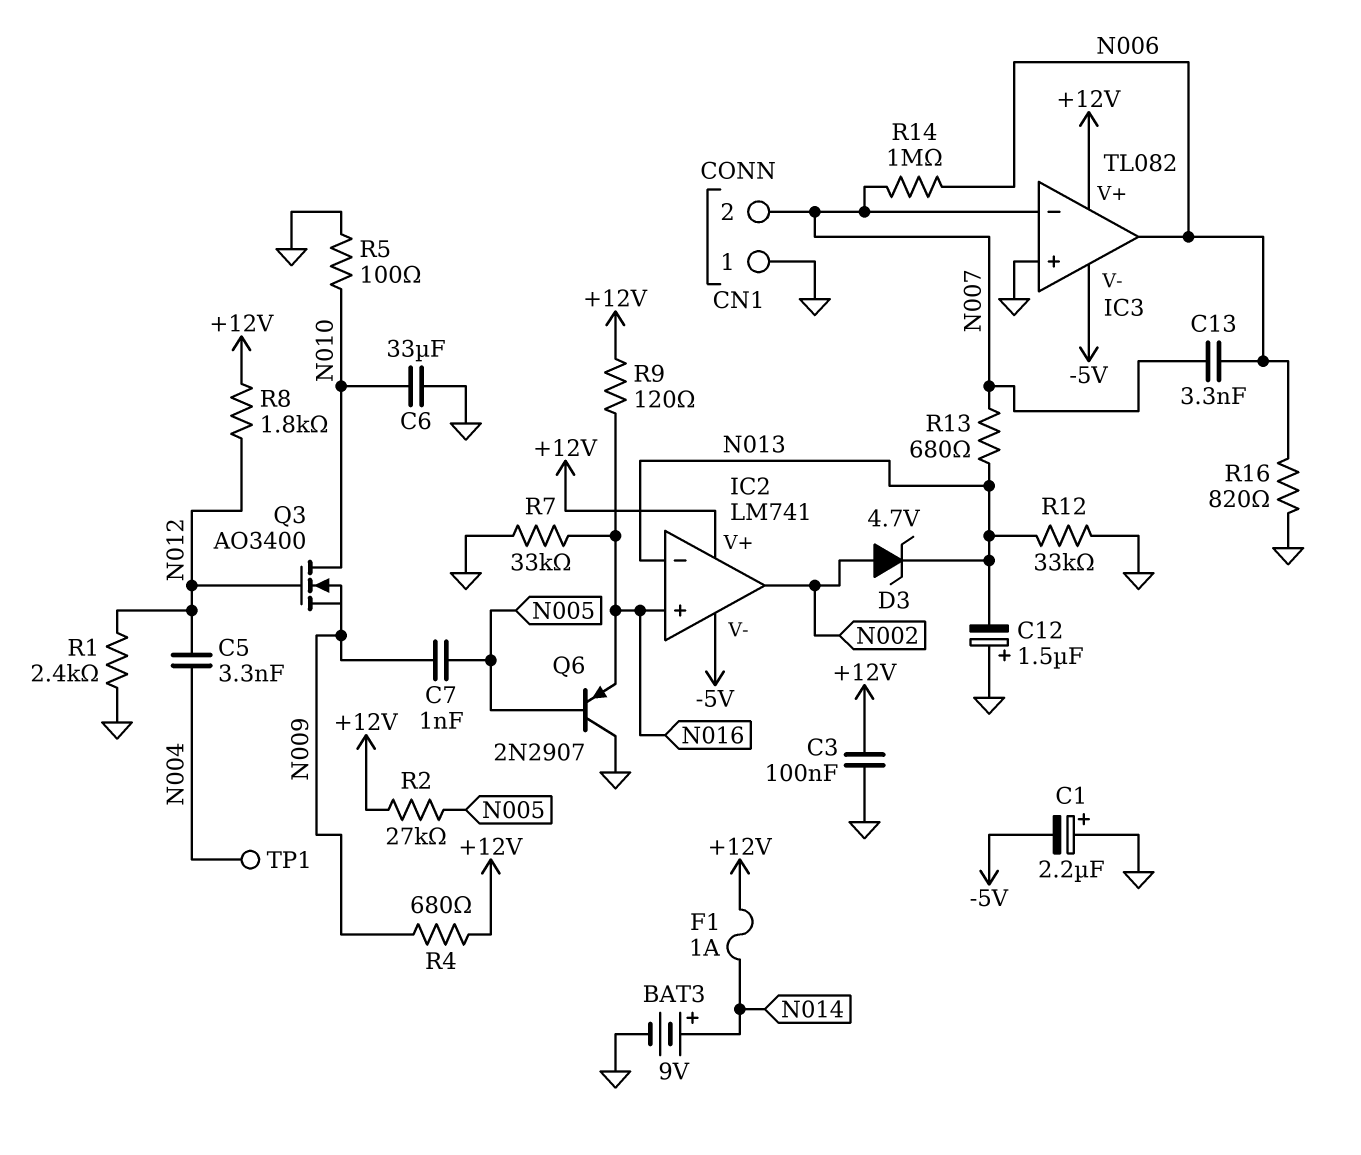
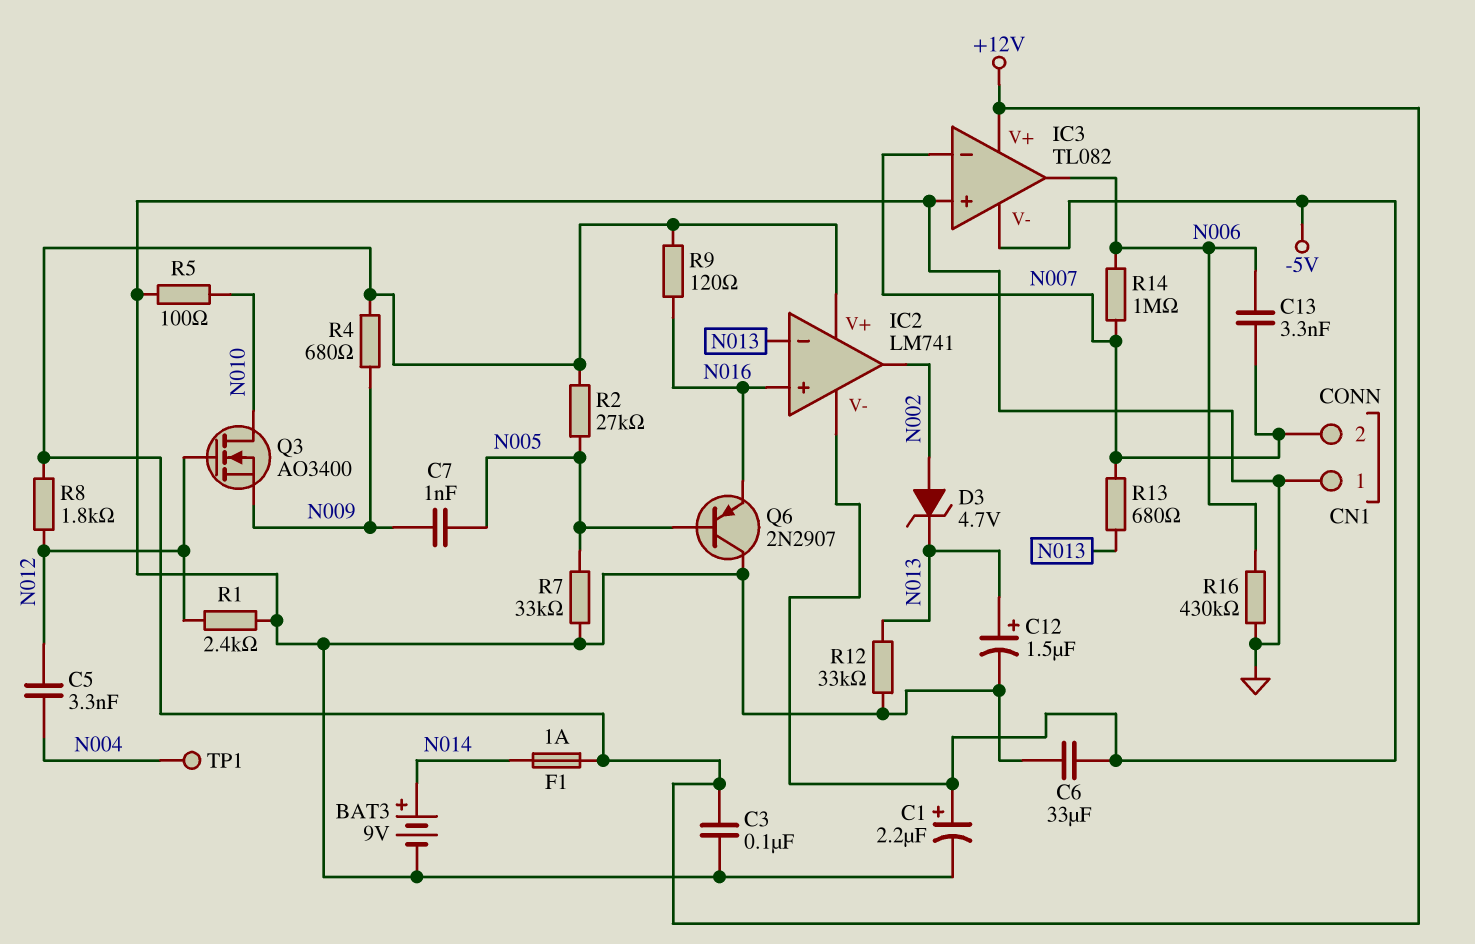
C1: 2.2uF (plus GND, minus -5V) -> 2.2uF (plus -5V, minus GND)
C6: 33uF (GND, N010) -> 33uF (-5V, GND)
C12: 1.5uF (plus GND, minus N013) -> 1.5uF (plus N013, minus GND)
R7: 33k (GND, N016) -> 33k (GND, N005)
R16: 820 (GND, N006) -> 430k (GND, N006)

